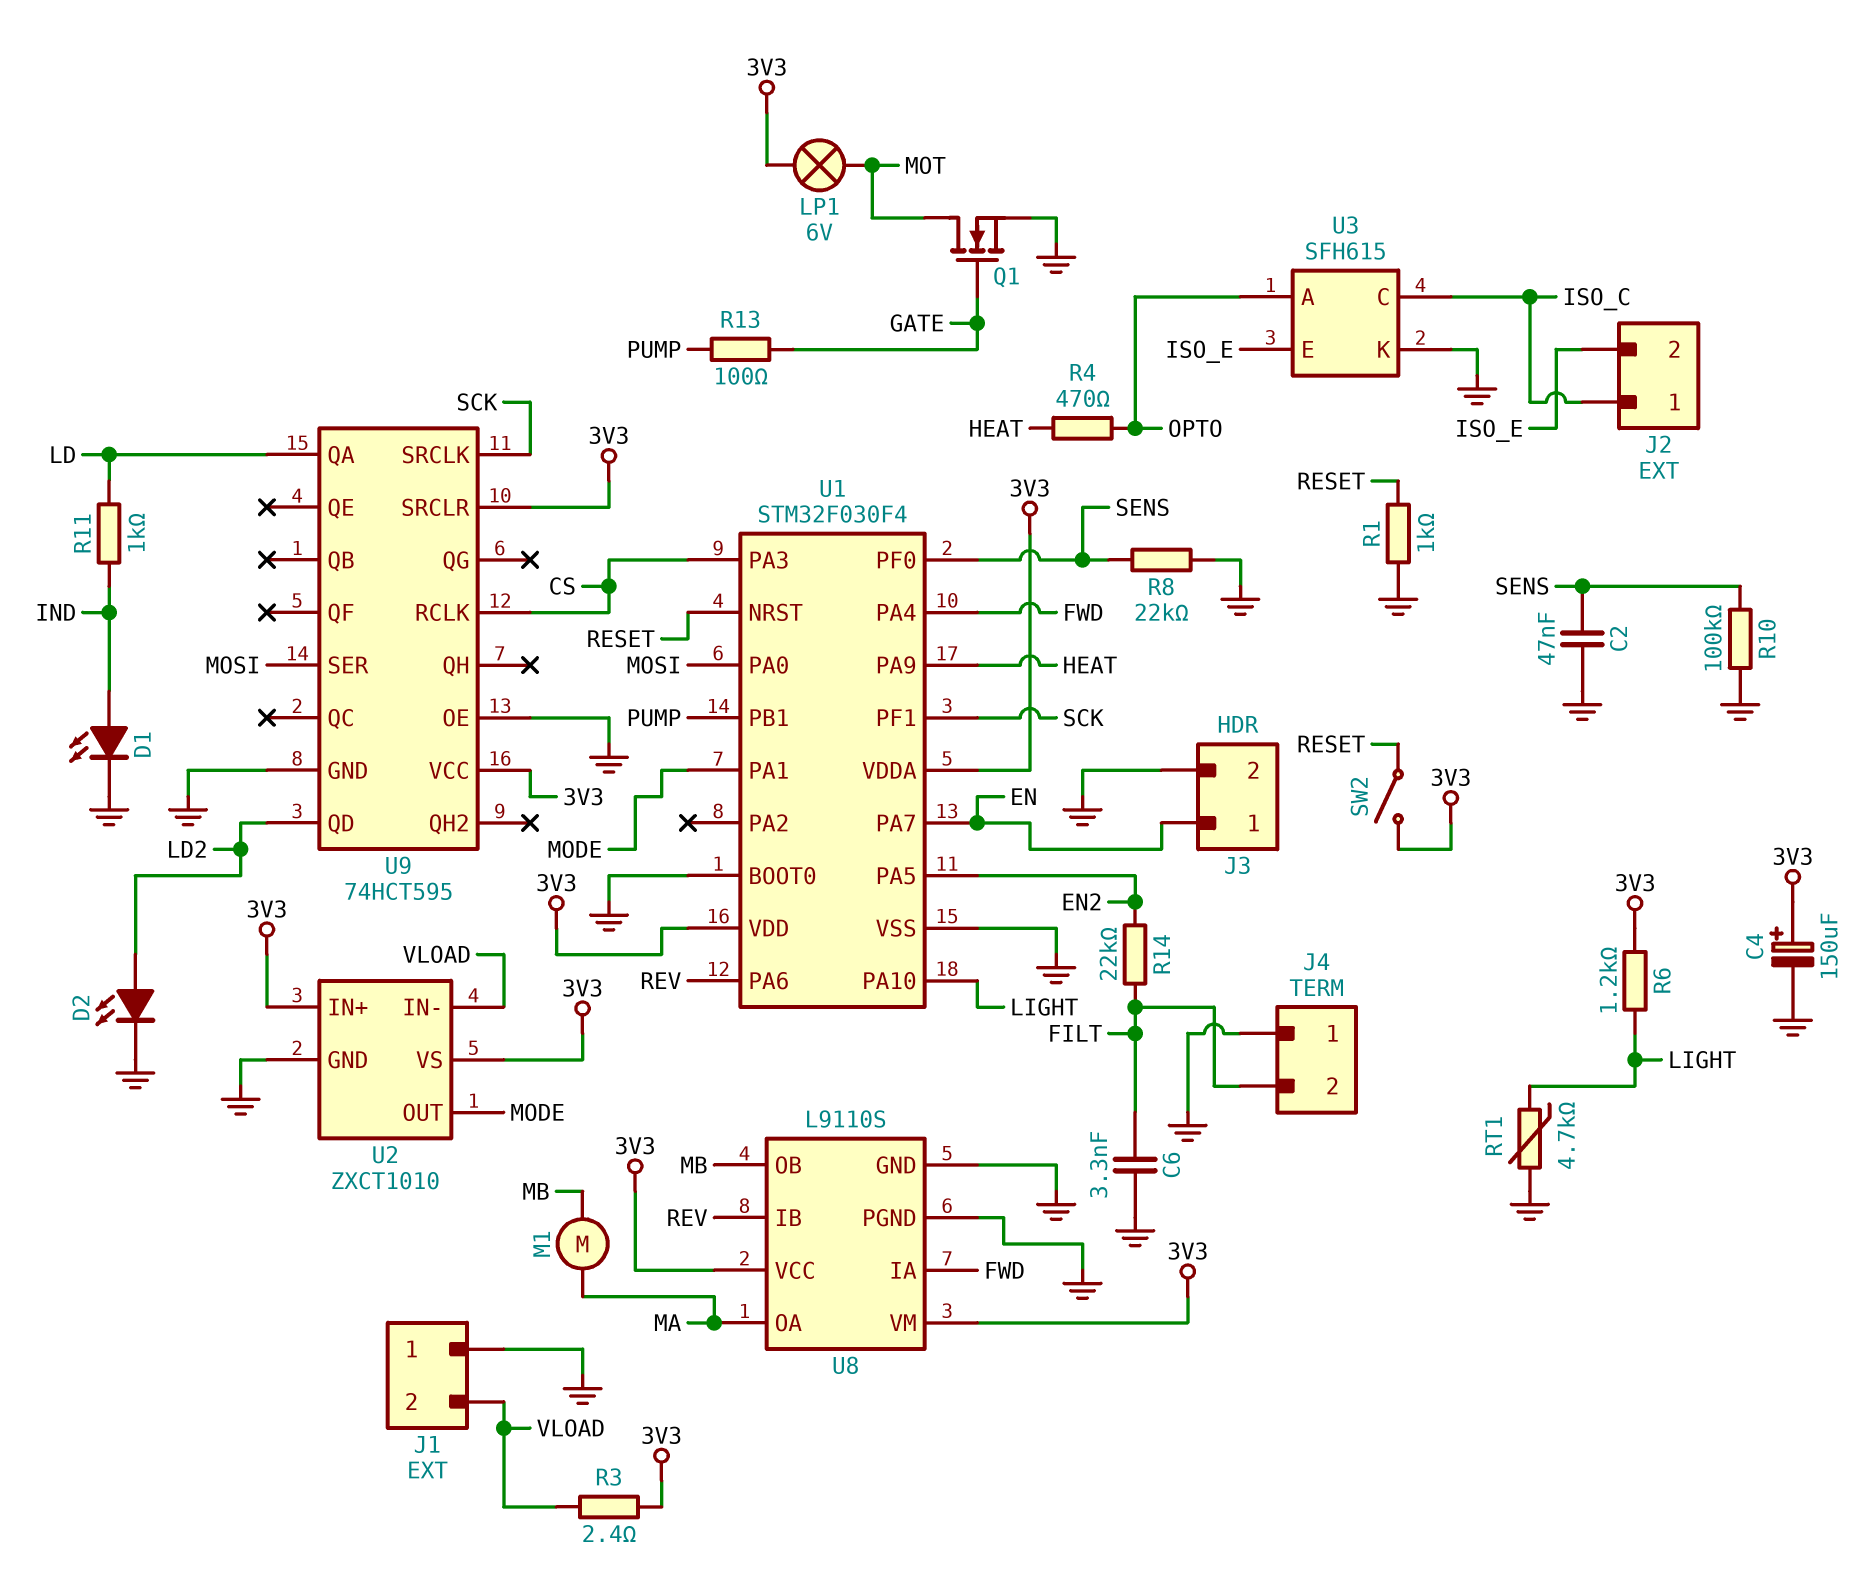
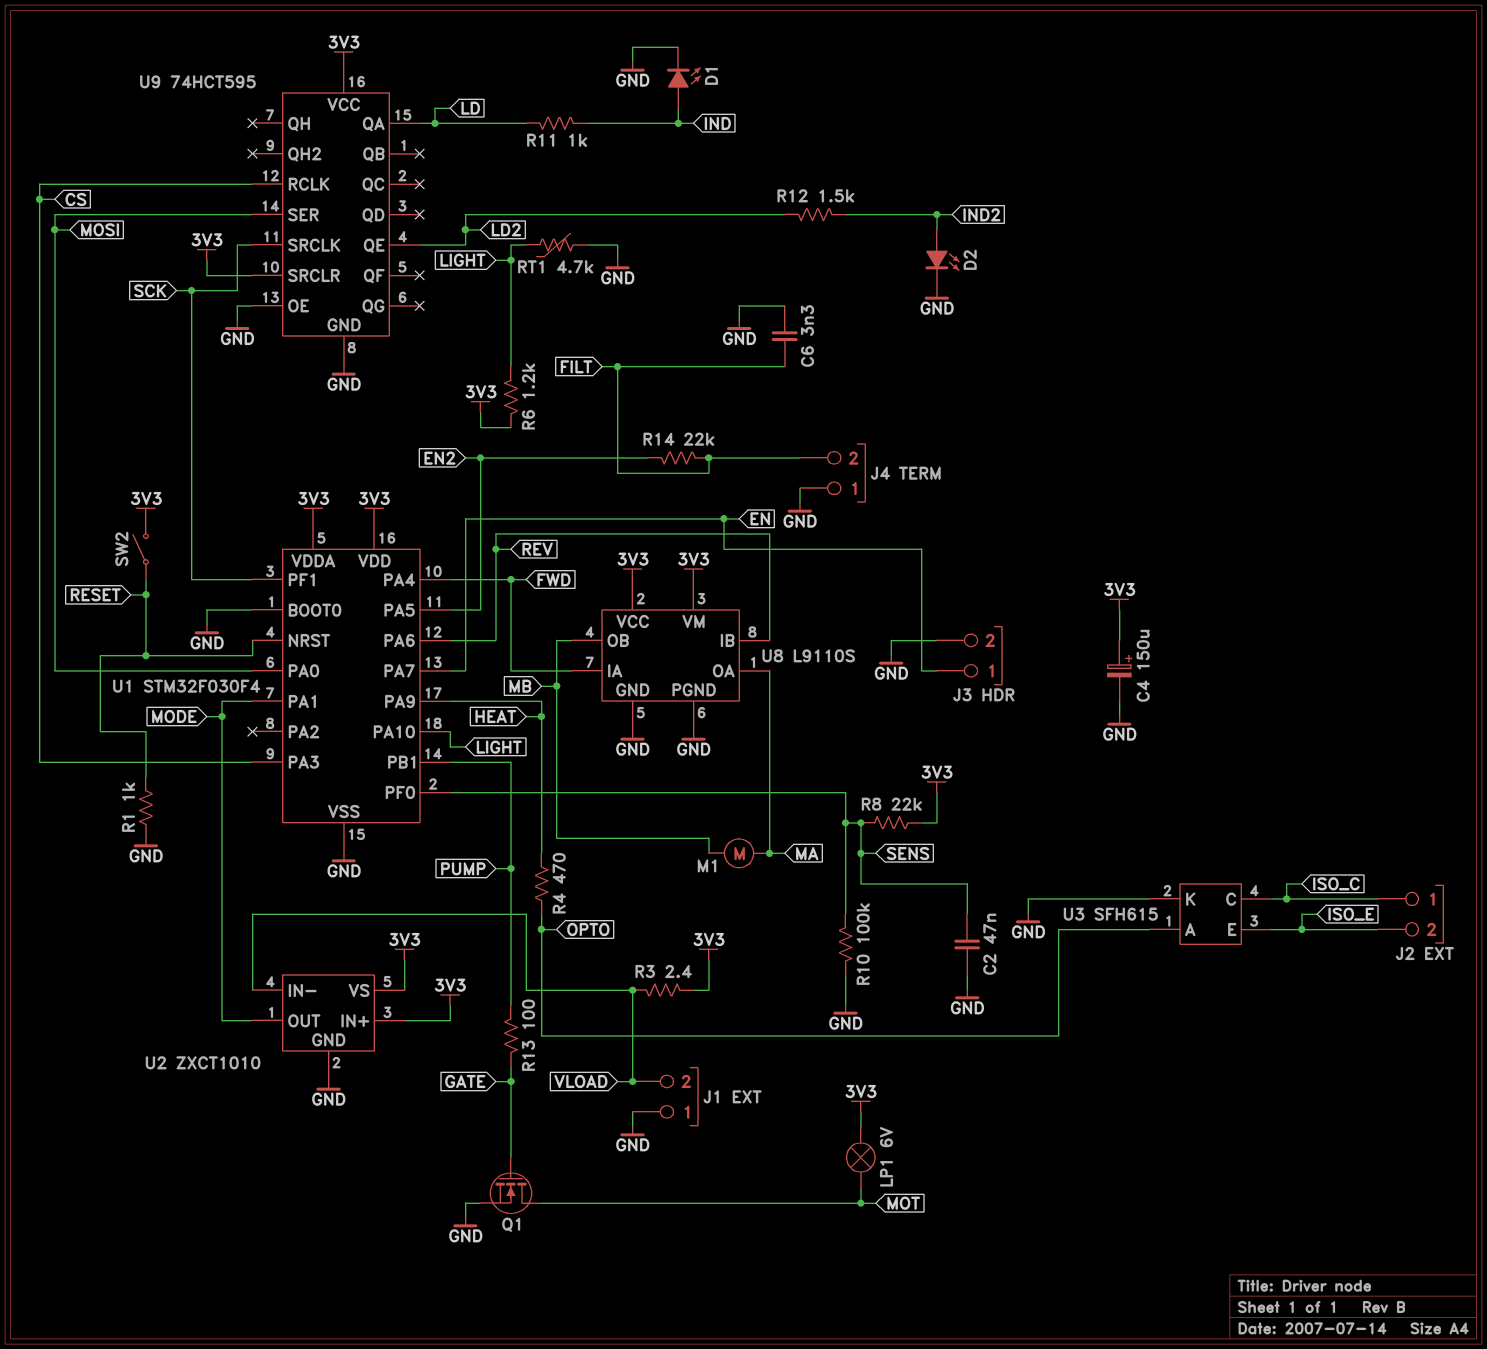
D2: LED (A LD2, K GND) -> LED (A IND2, K GND)
R8: 22k (GND, SENS) -> 22k (3V3, SENS)
R12: none -> 1.5k (IND2, LD2)
U9 pin QD: LD2 -> none
U9 pin QE: none -> LD2

